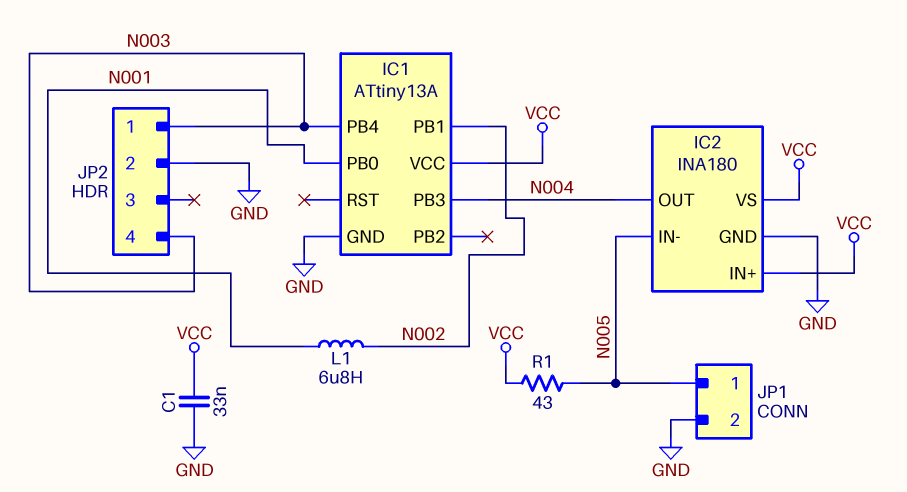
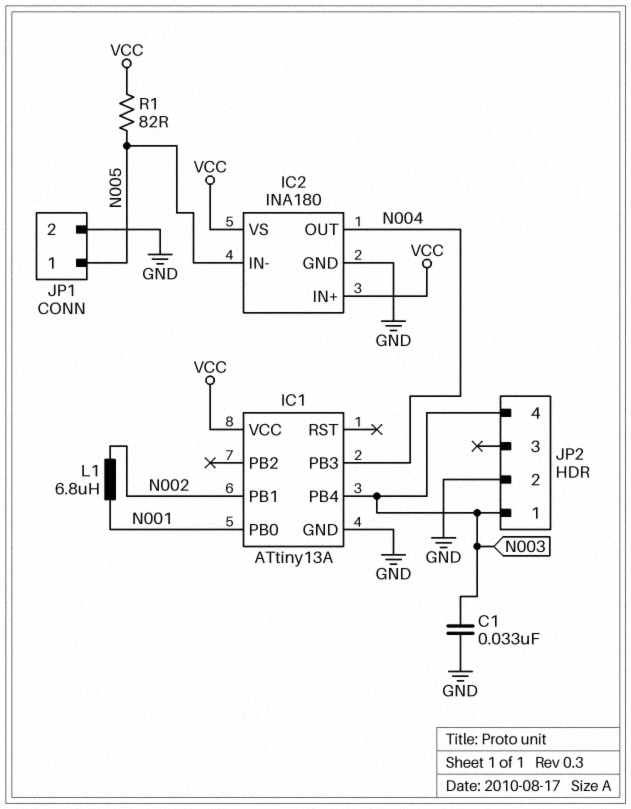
C1: 33nF (GND, VCC) -> 33nF (GND, N003)
R1: 43 (N005, VCC) -> 82 (N005, VCC)

